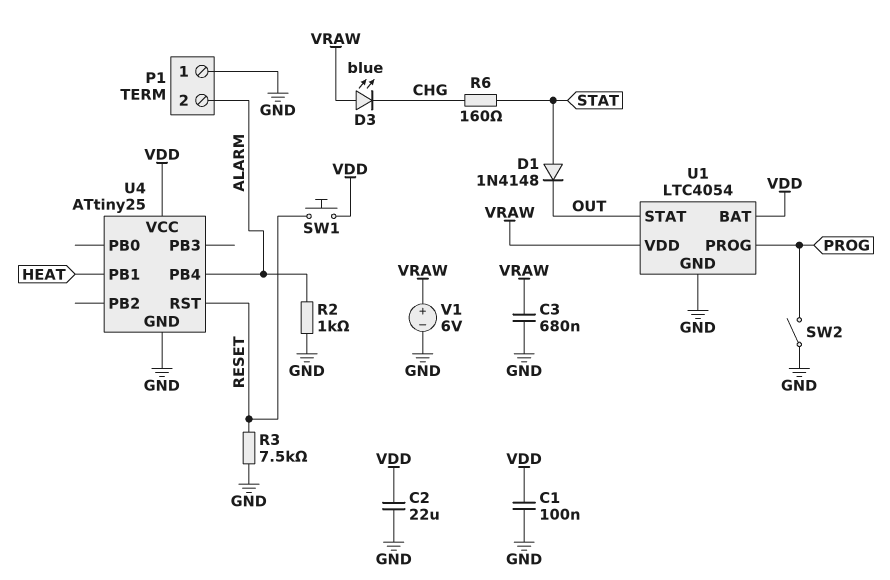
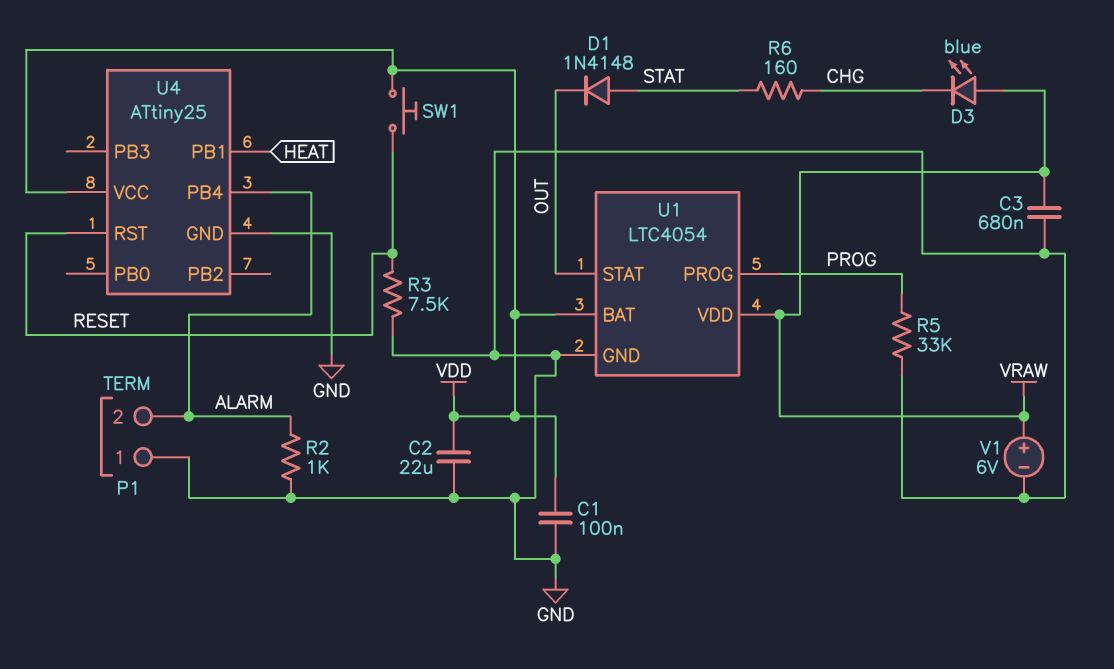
R5: none -> 33k (GND, PROG)
SW2: switch (GND, PROG) -> none

